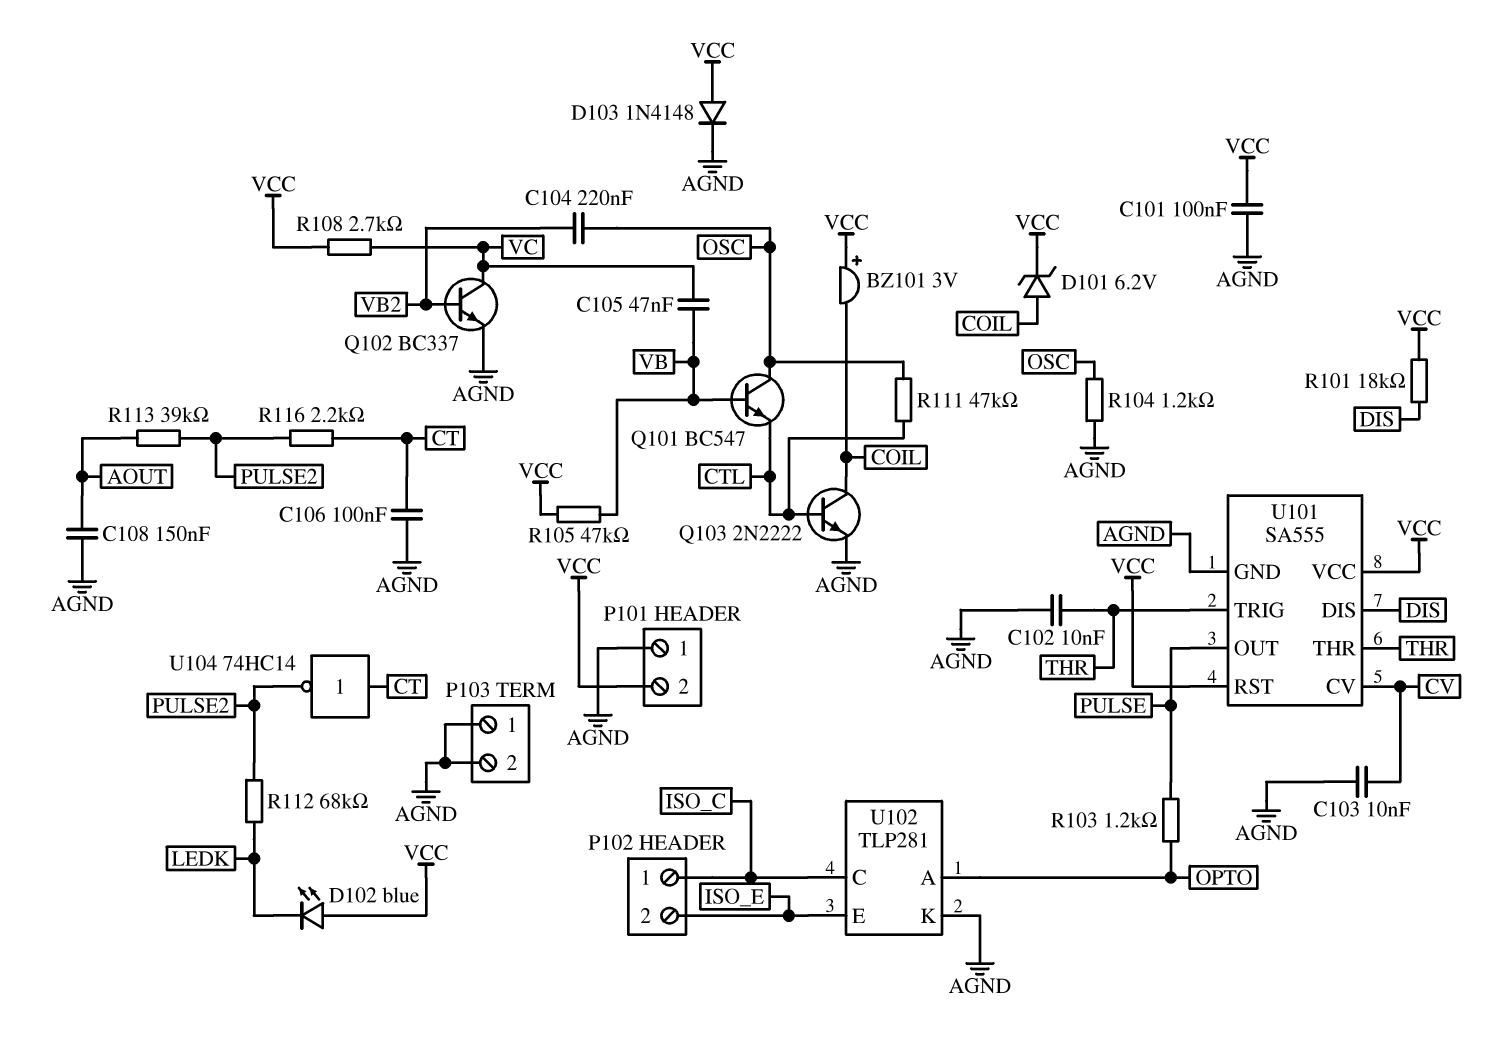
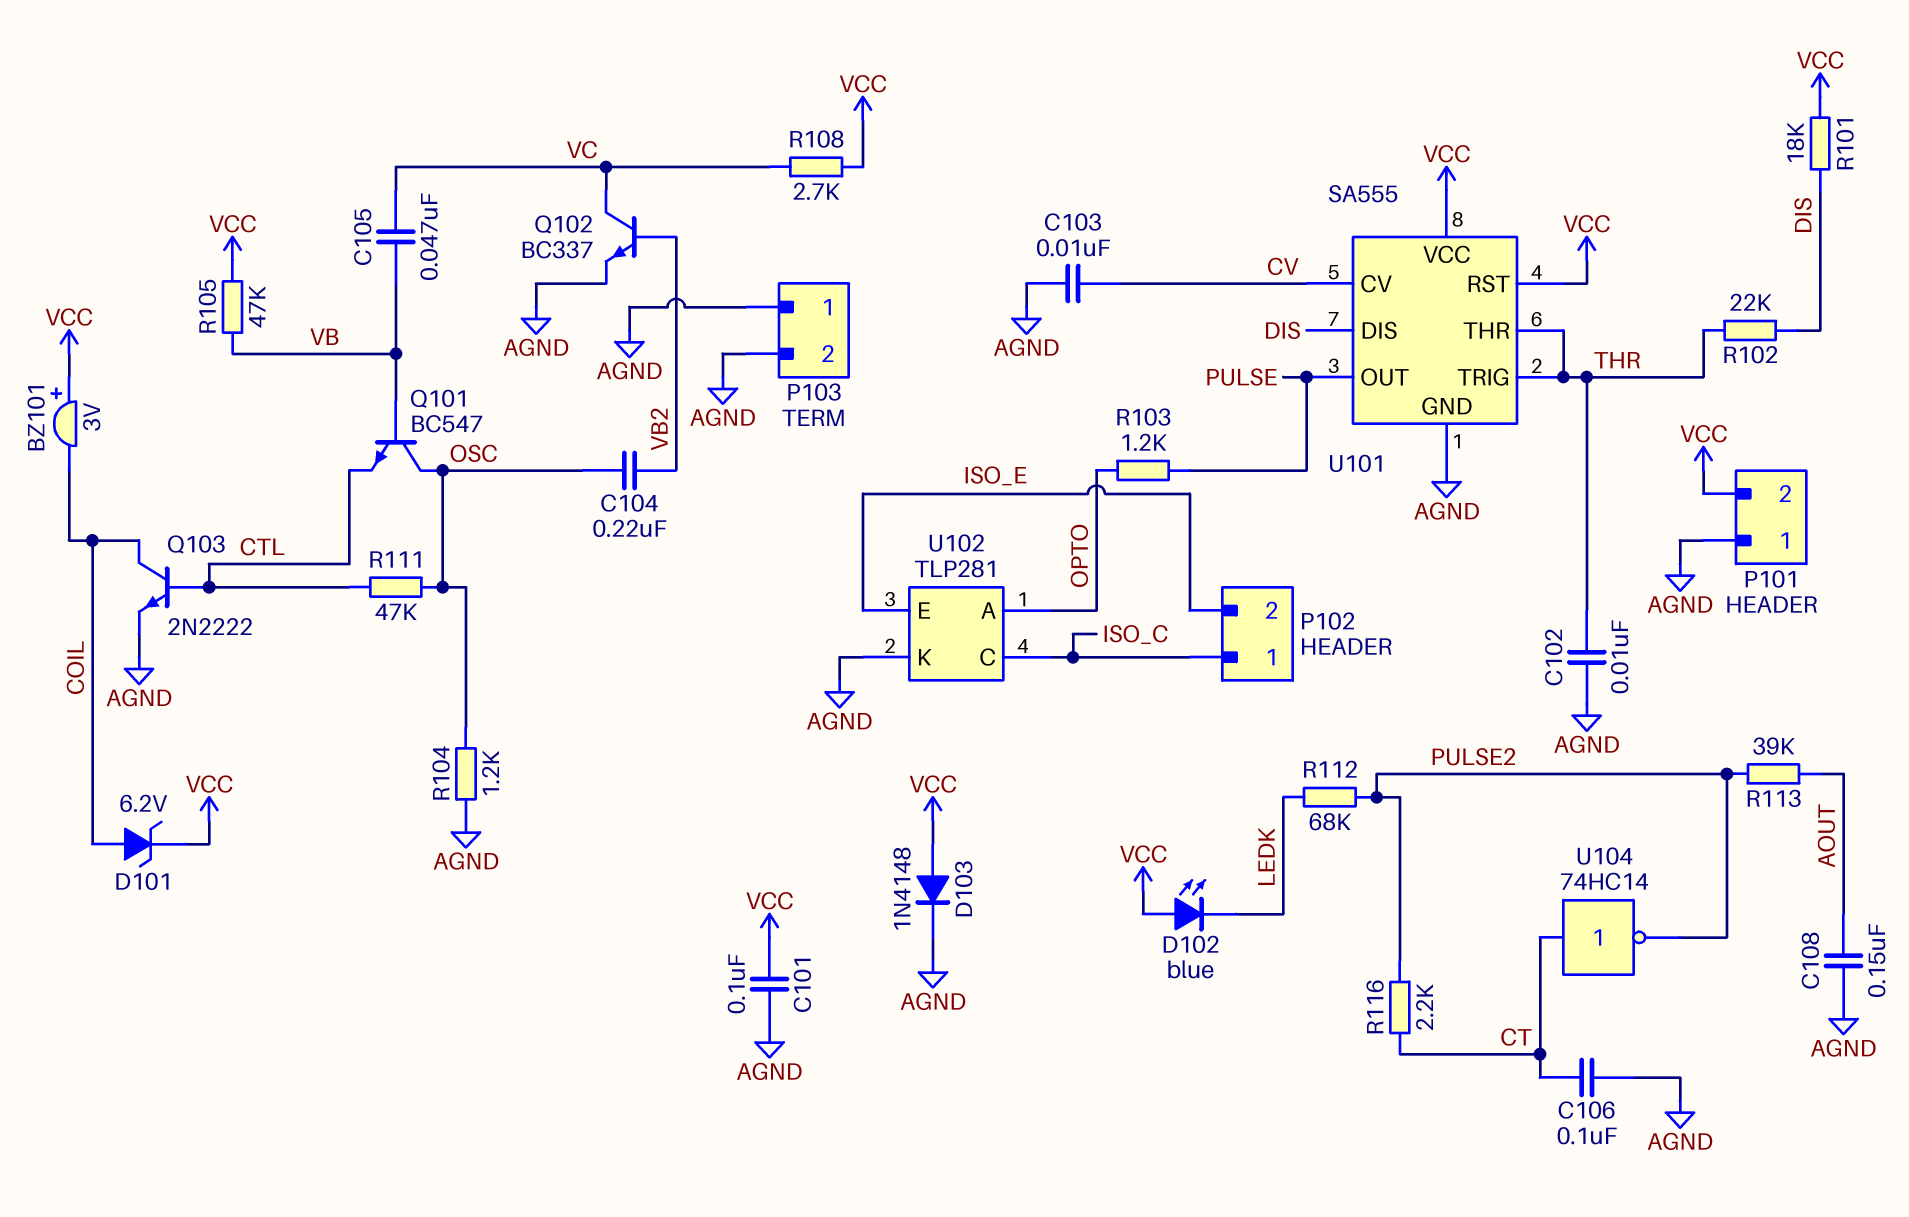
R102: none -> 22k (DIS, THR)

